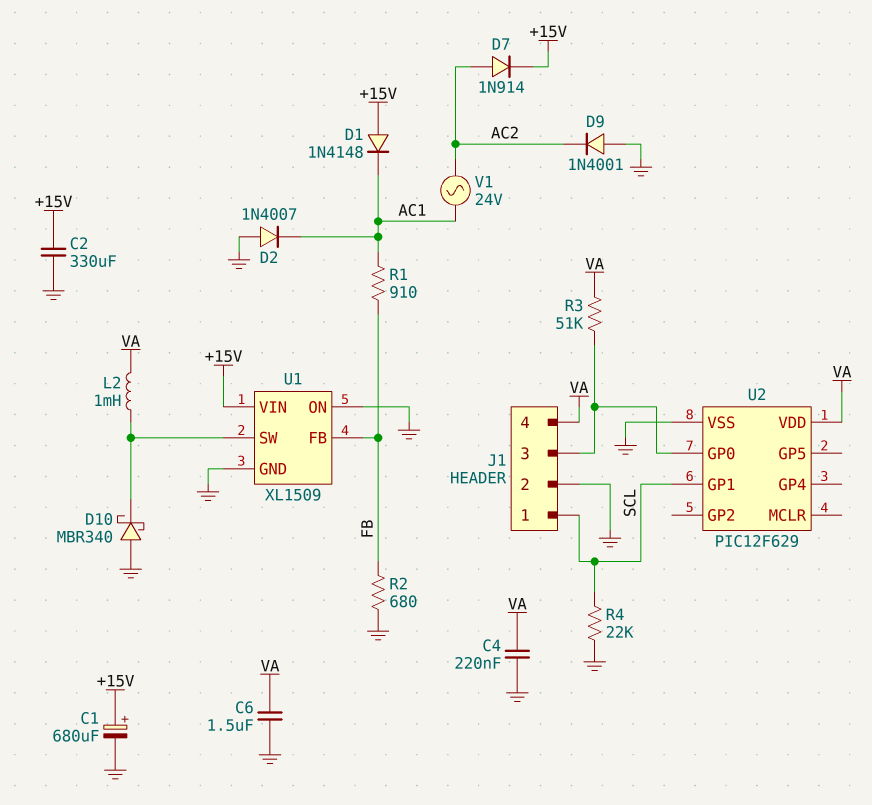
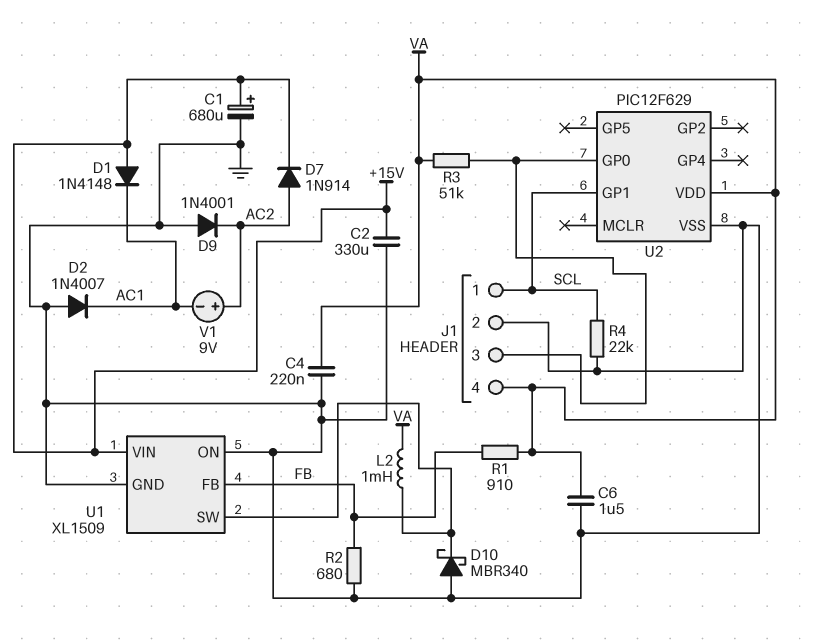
R1: 910 (AC1, FB) -> 910 (FB, VA)
V1: AC 24V (AC1, AC2) -> 9V (plus AC2, minus AC1)

